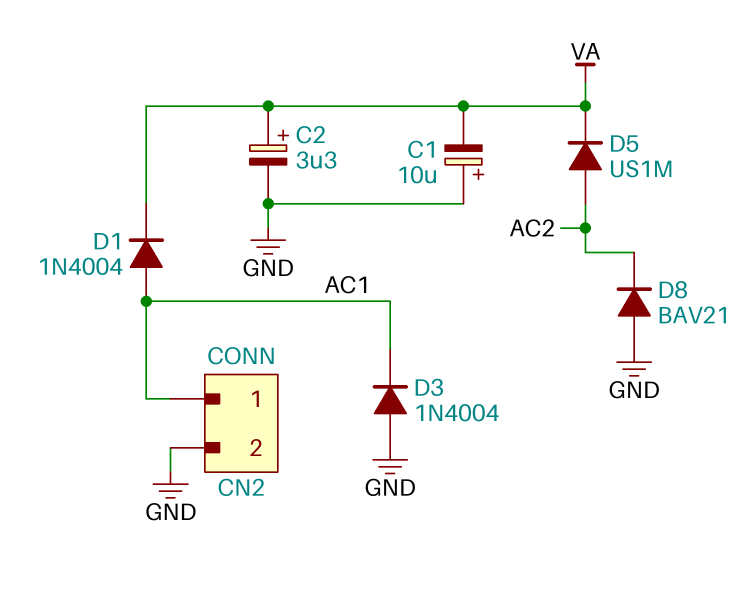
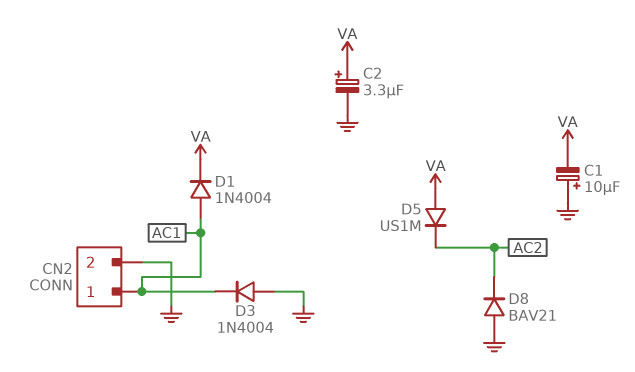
D5: diode US1M (A AC2, K VA) -> diode US1M (A VA, K AC2)

